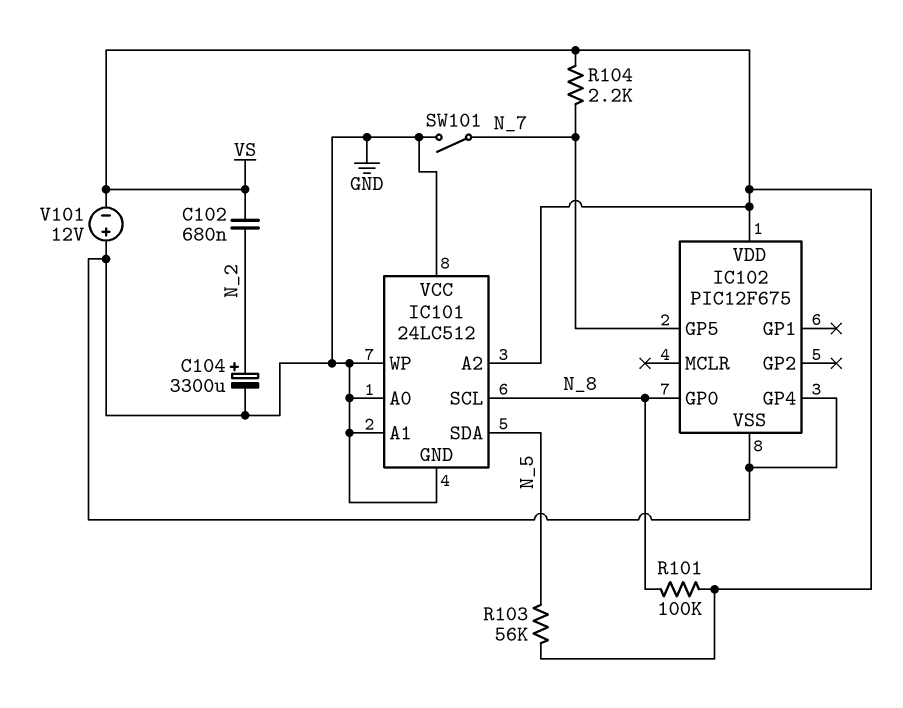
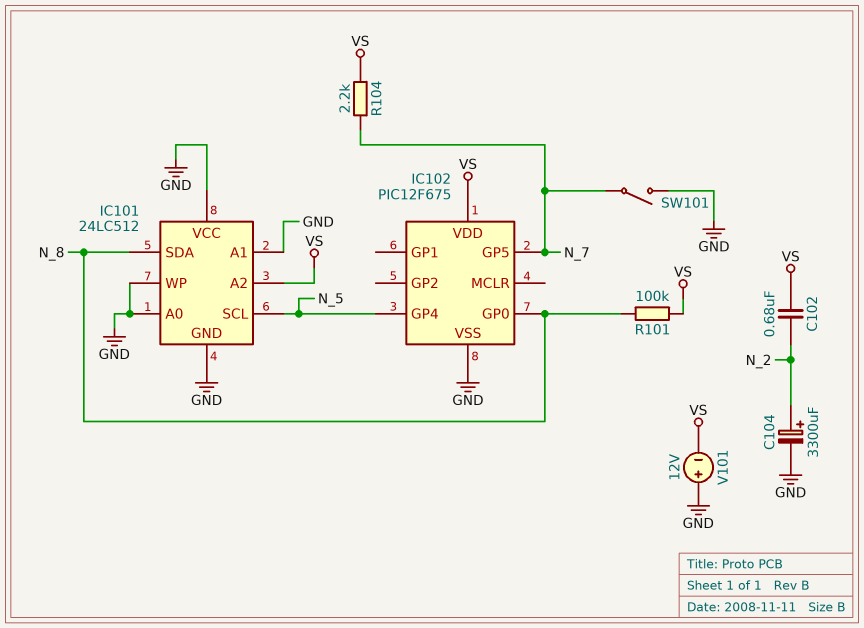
IC101 pin SCL: N_8 -> N_5
IC101 pin SDA: N_5 -> N_8
IC102 pin GP4: GND -> N_5
R103: 56k (N_5, VS) -> none

